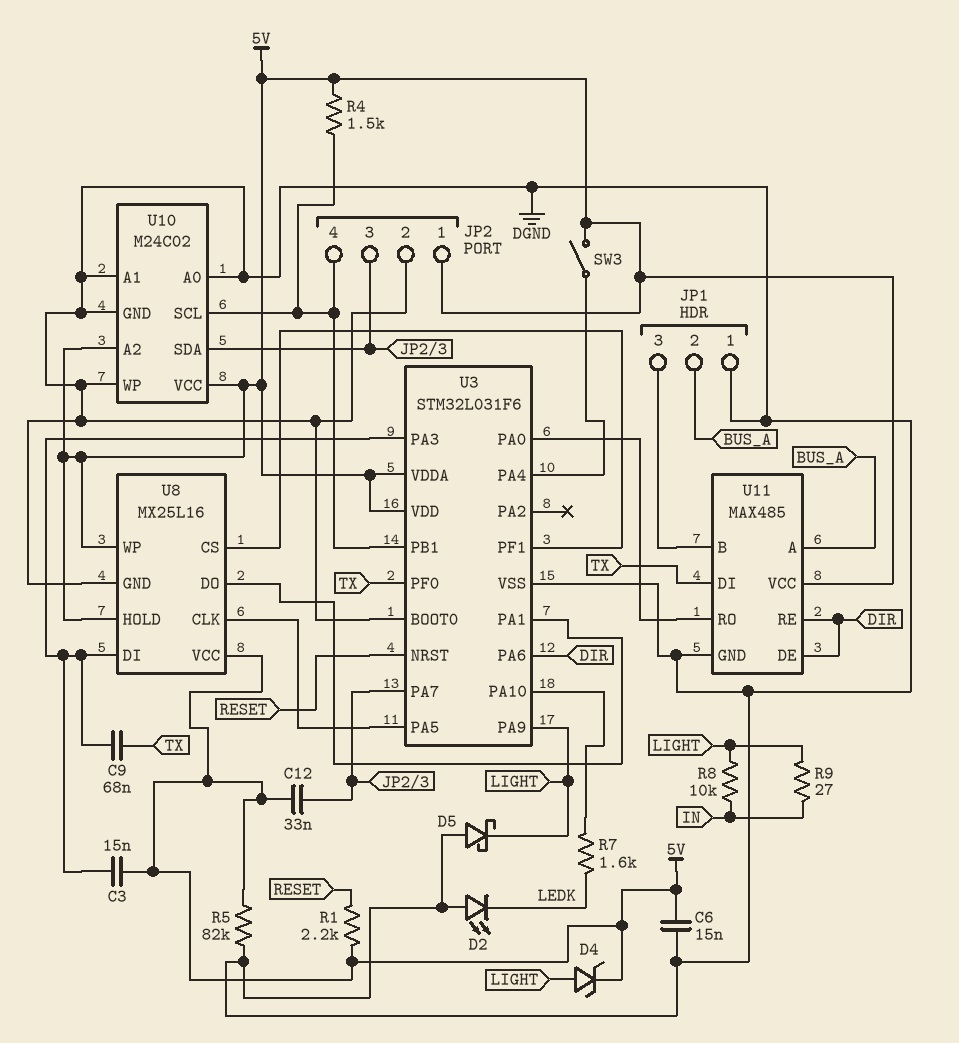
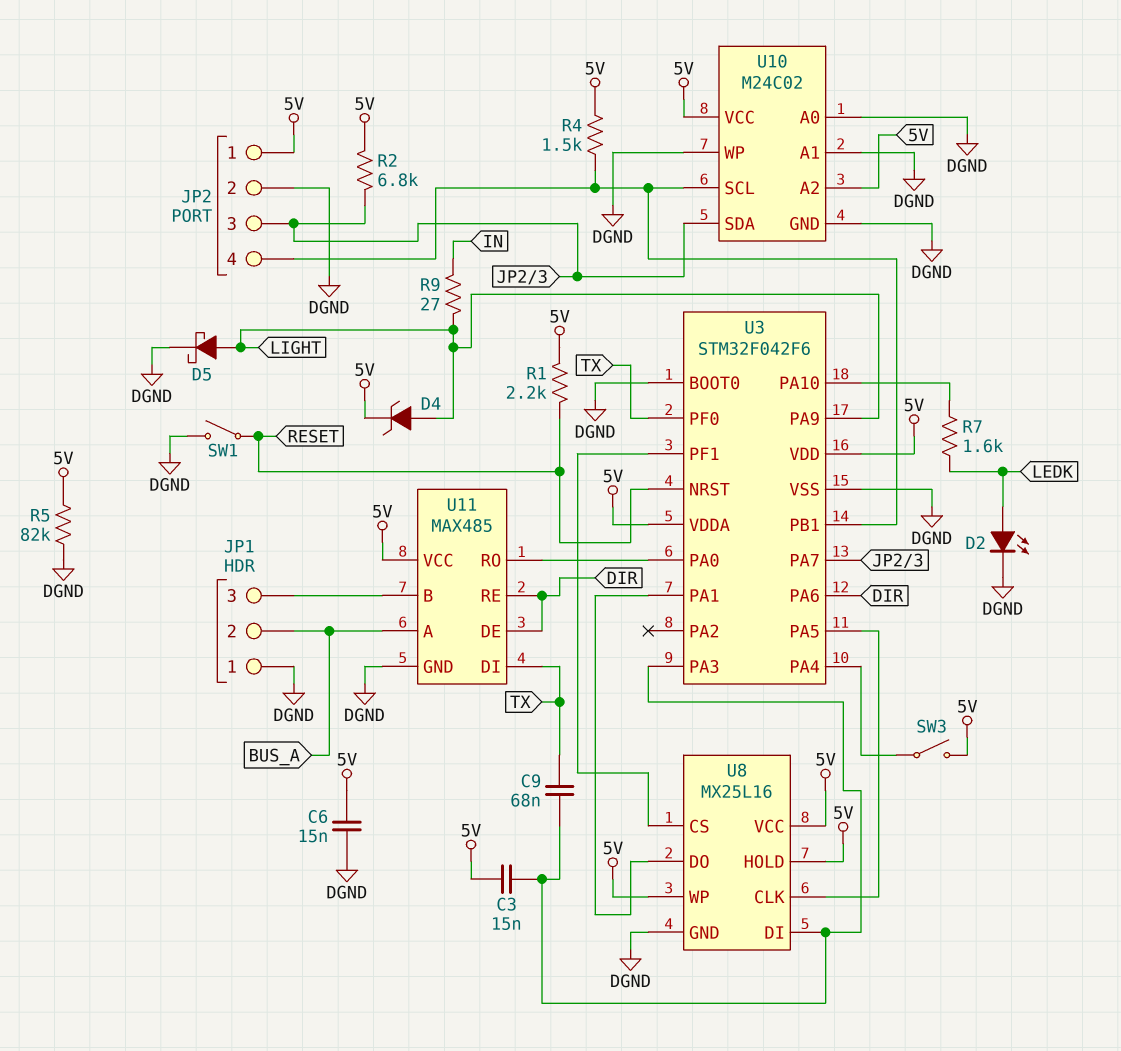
C12: 33nF (5V, JP2/3) -> none
D2: LED (A DGND, K LEDK) -> LED (A LEDK, K DGND)
D5: schottky (A DGND, K LIGHT) -> schottky (A LIGHT, K DGND)
R2: none -> 6.8k (5V, JP2/3)
R8: 10k (IN, LIGHT) -> none
SW1: none -> switch (DGND, RESET)
U3: STM32L031F6 -> STM32F042F6

